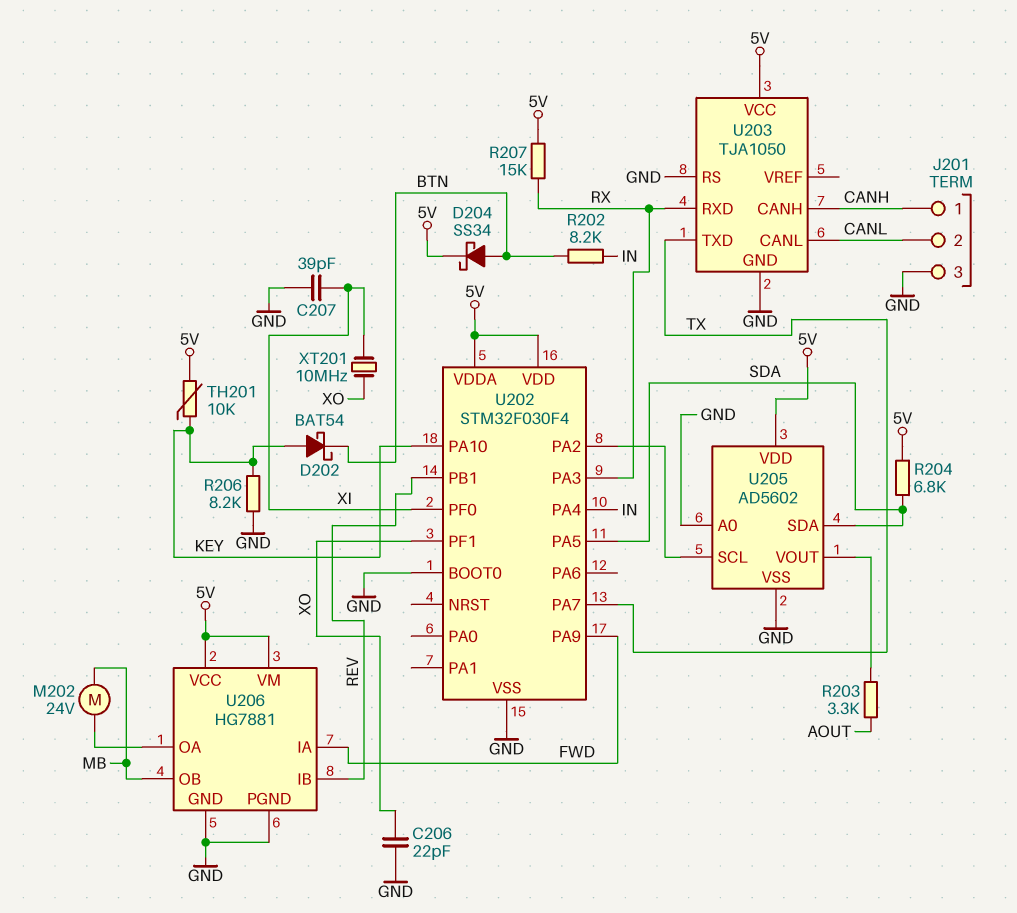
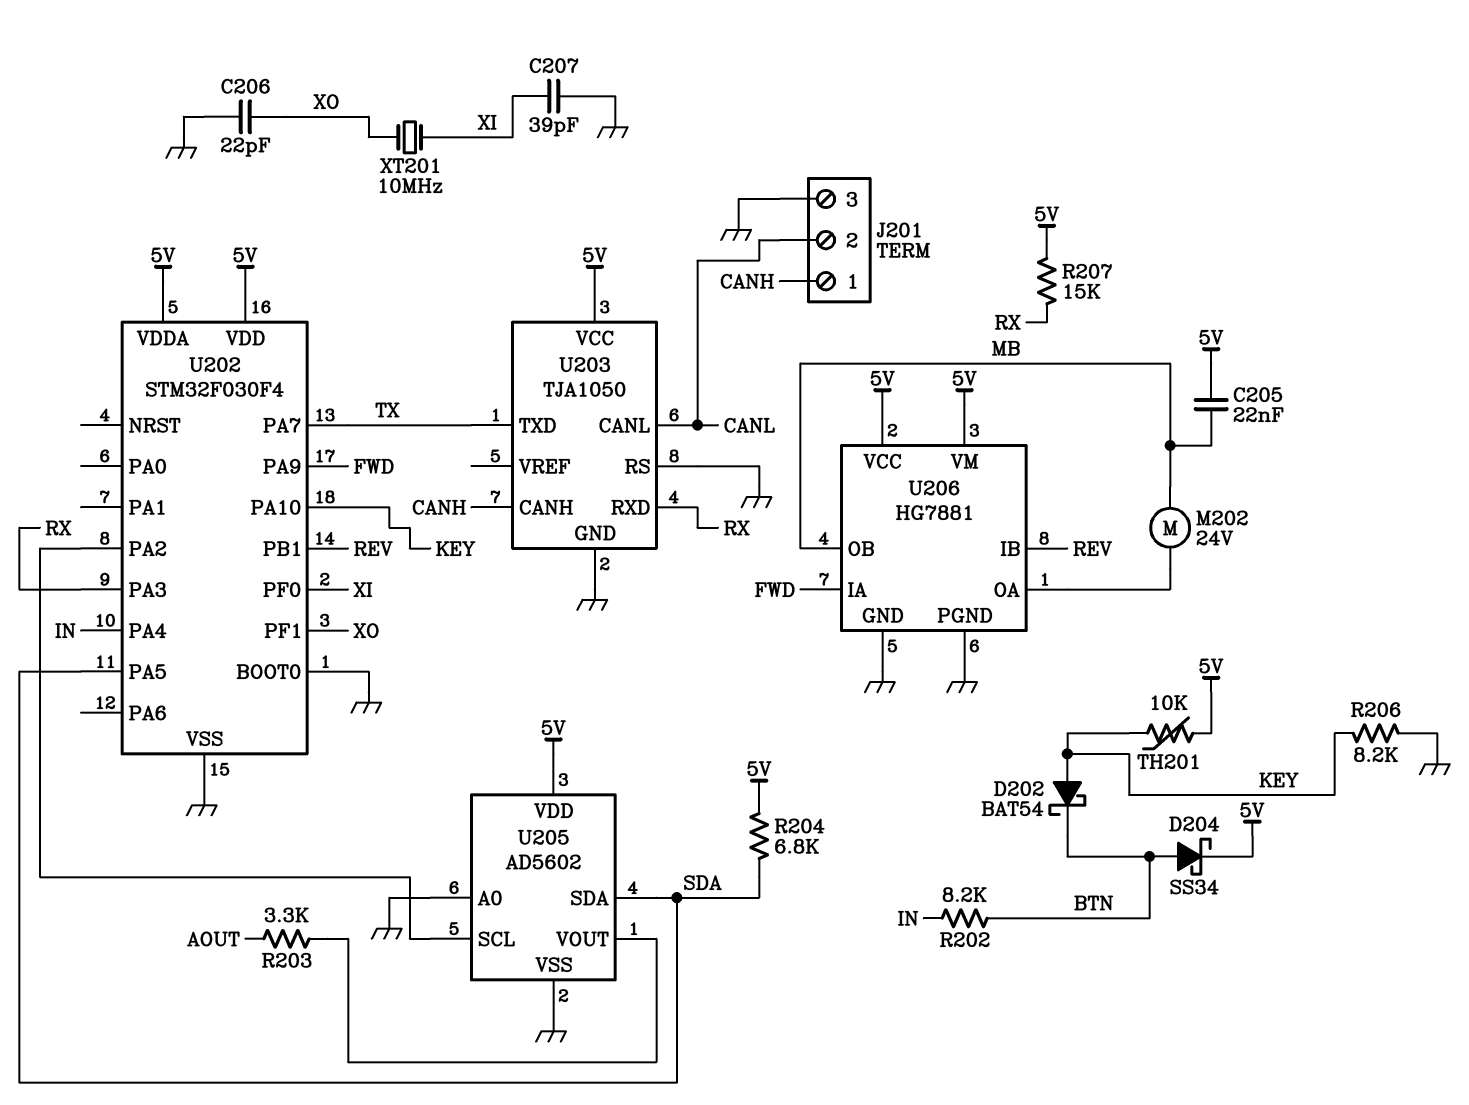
C205: none -> 22nF (5V, MB)

